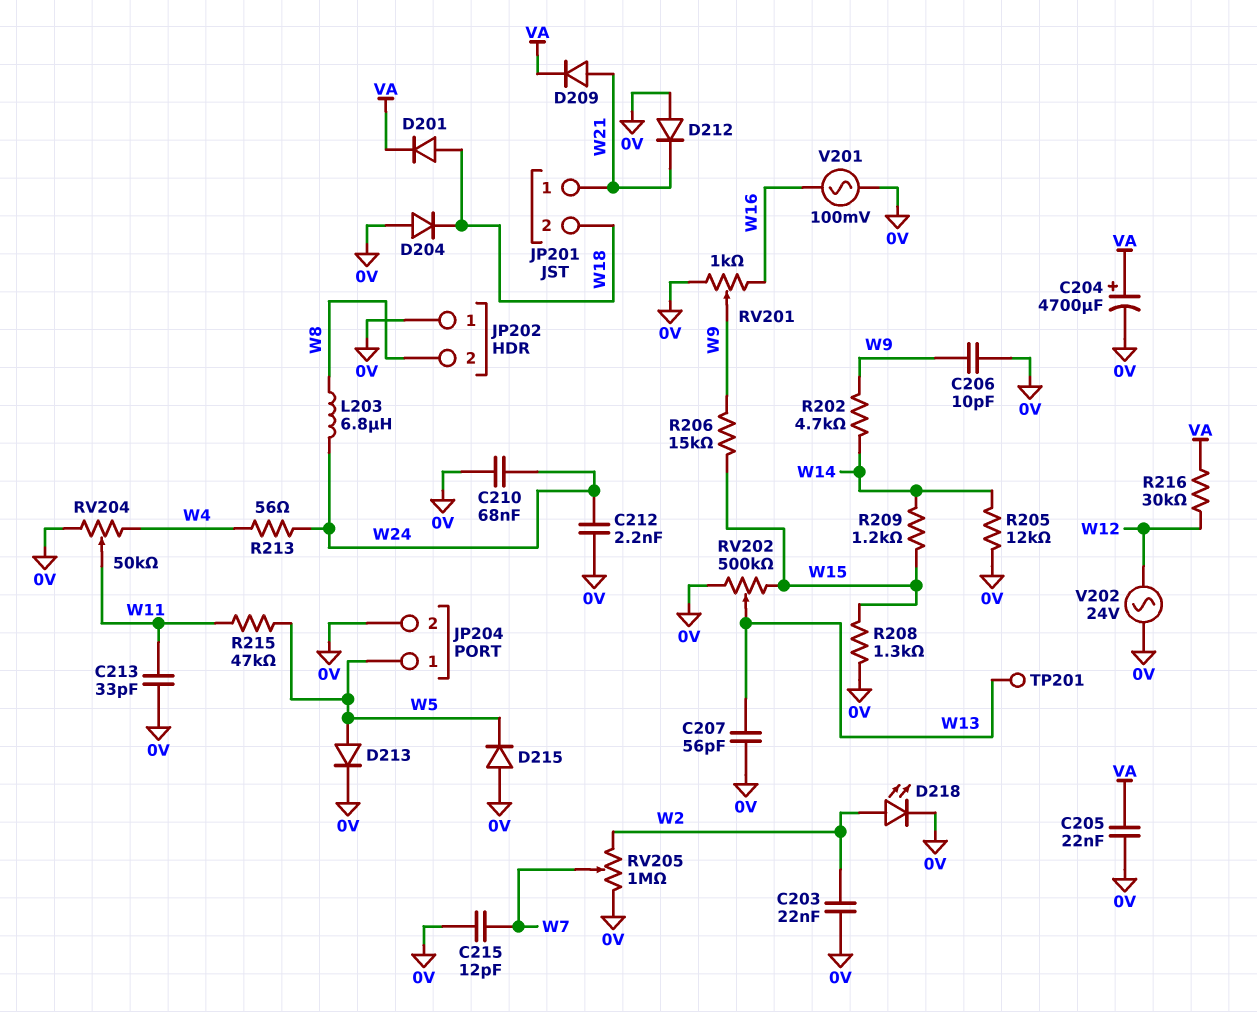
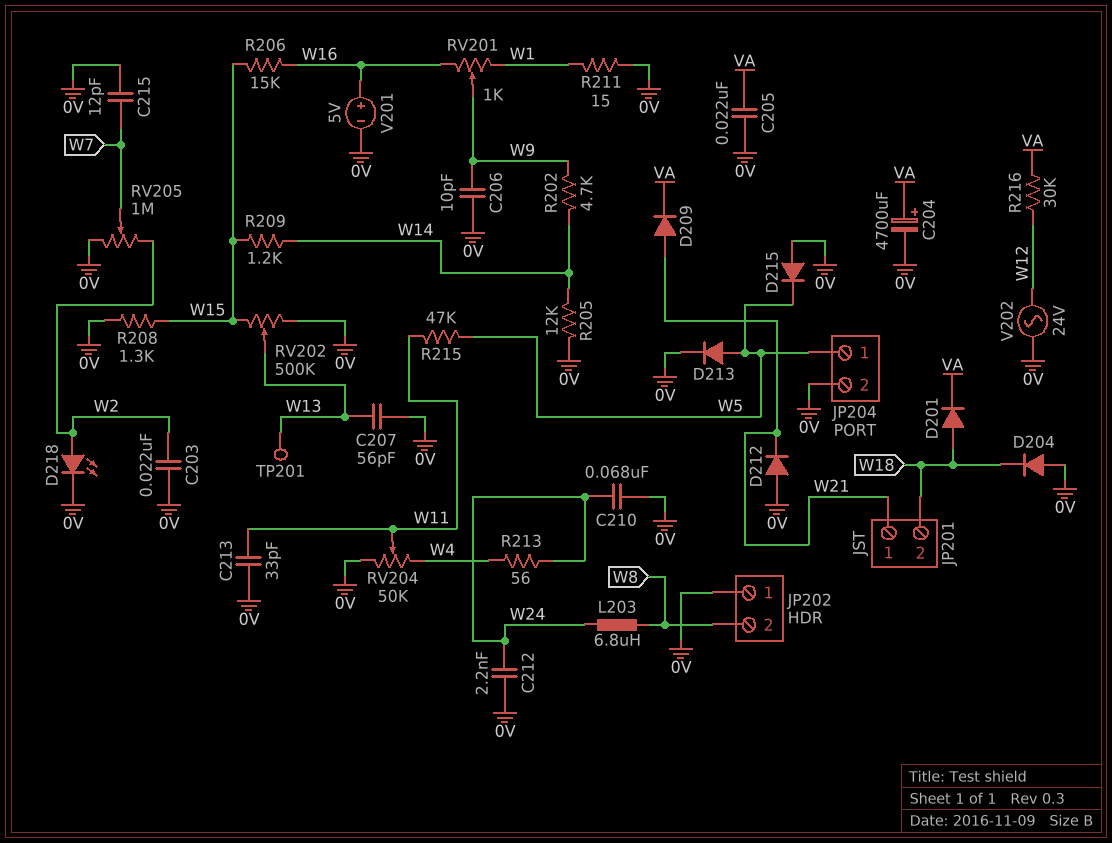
R206: 15k (W9, W15) -> 15k (W15, W16)
R211: none -> 15 (0V, W1)
RV201: 1k (0V, W16, wiper W9) -> 1k (W1, W16, wiper W9)
V201: AC 100mV (0V, W16) -> 5V (plus W16, minus 0V)

